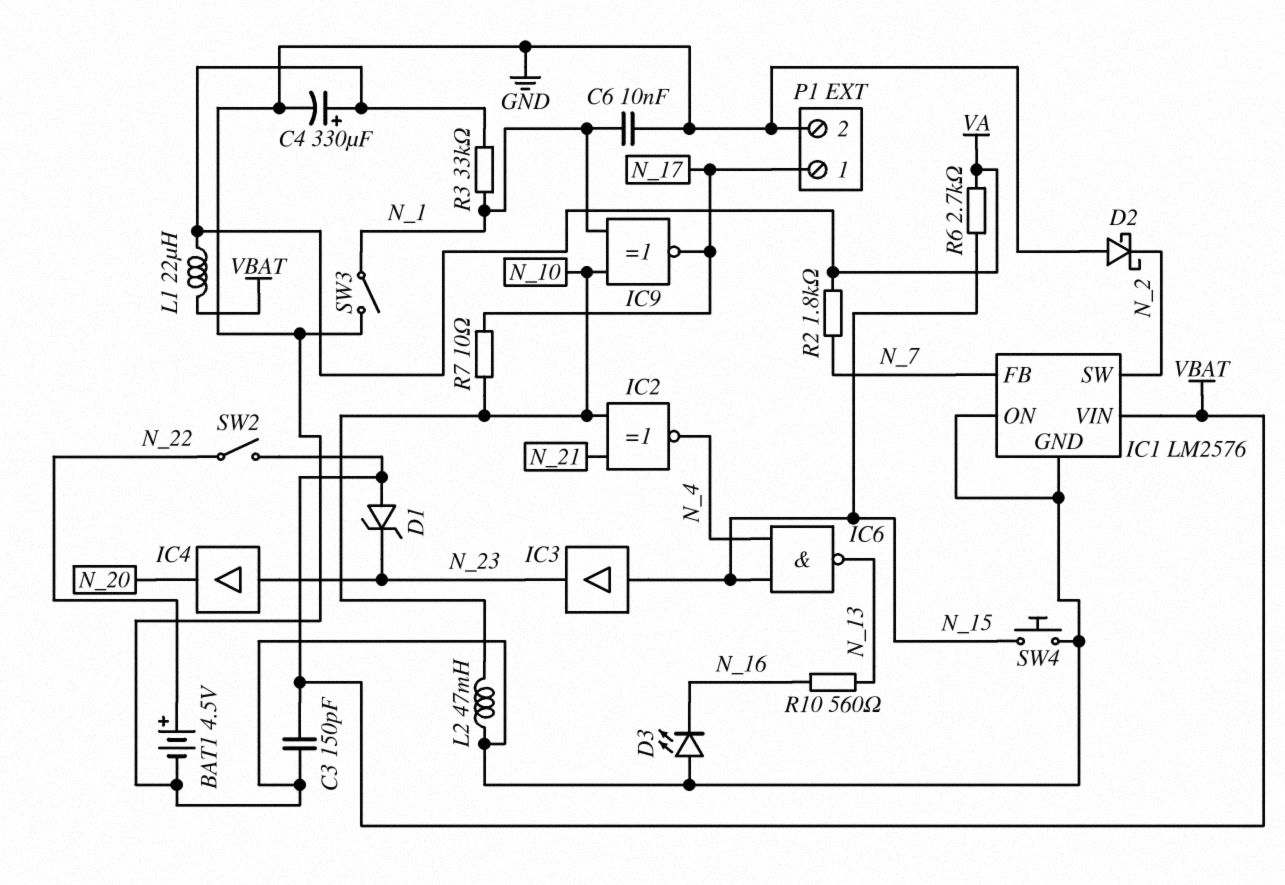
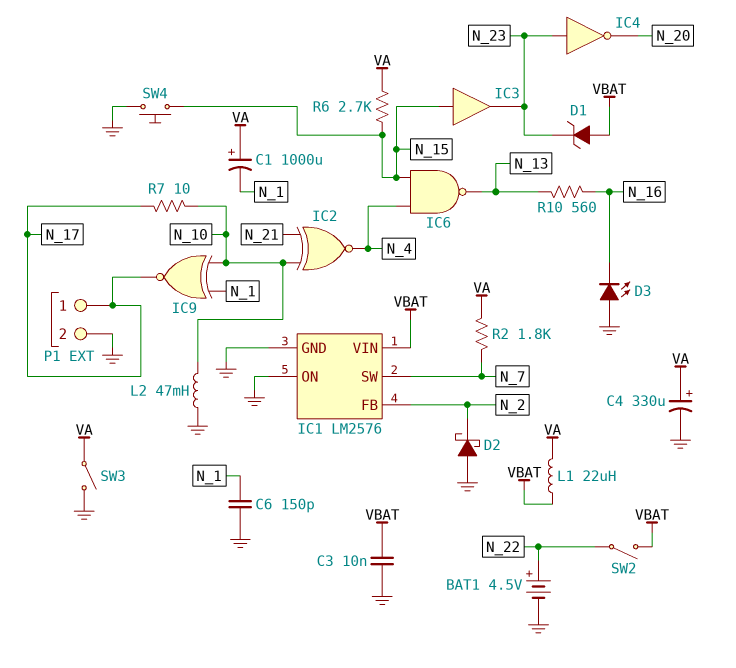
C1: none -> 1000uF (plus VA, minus N_1)
C3: 150pF (GND, VBAT) -> 10nF (GND, VBAT)
C6: 10nF (GND, N_1) -> 150pF (GND, N_1)
IC1 pin FB: N_7 -> N_2
IC1 pin SW: N_2 -> N_7
IC4: buffer (in N_23, out N_20) -> NOT (in N_23, out N_20)
R3: 33k (N_1, VA) -> none
SW3: switch (GND, N_1) -> switch (GND, VA)

